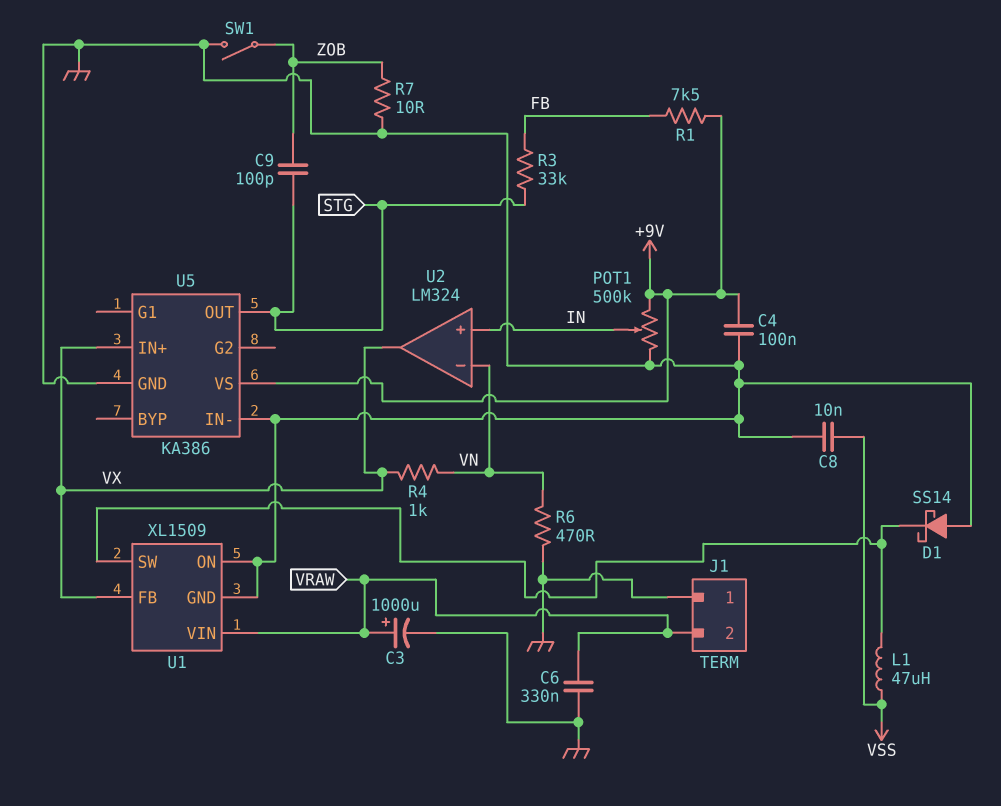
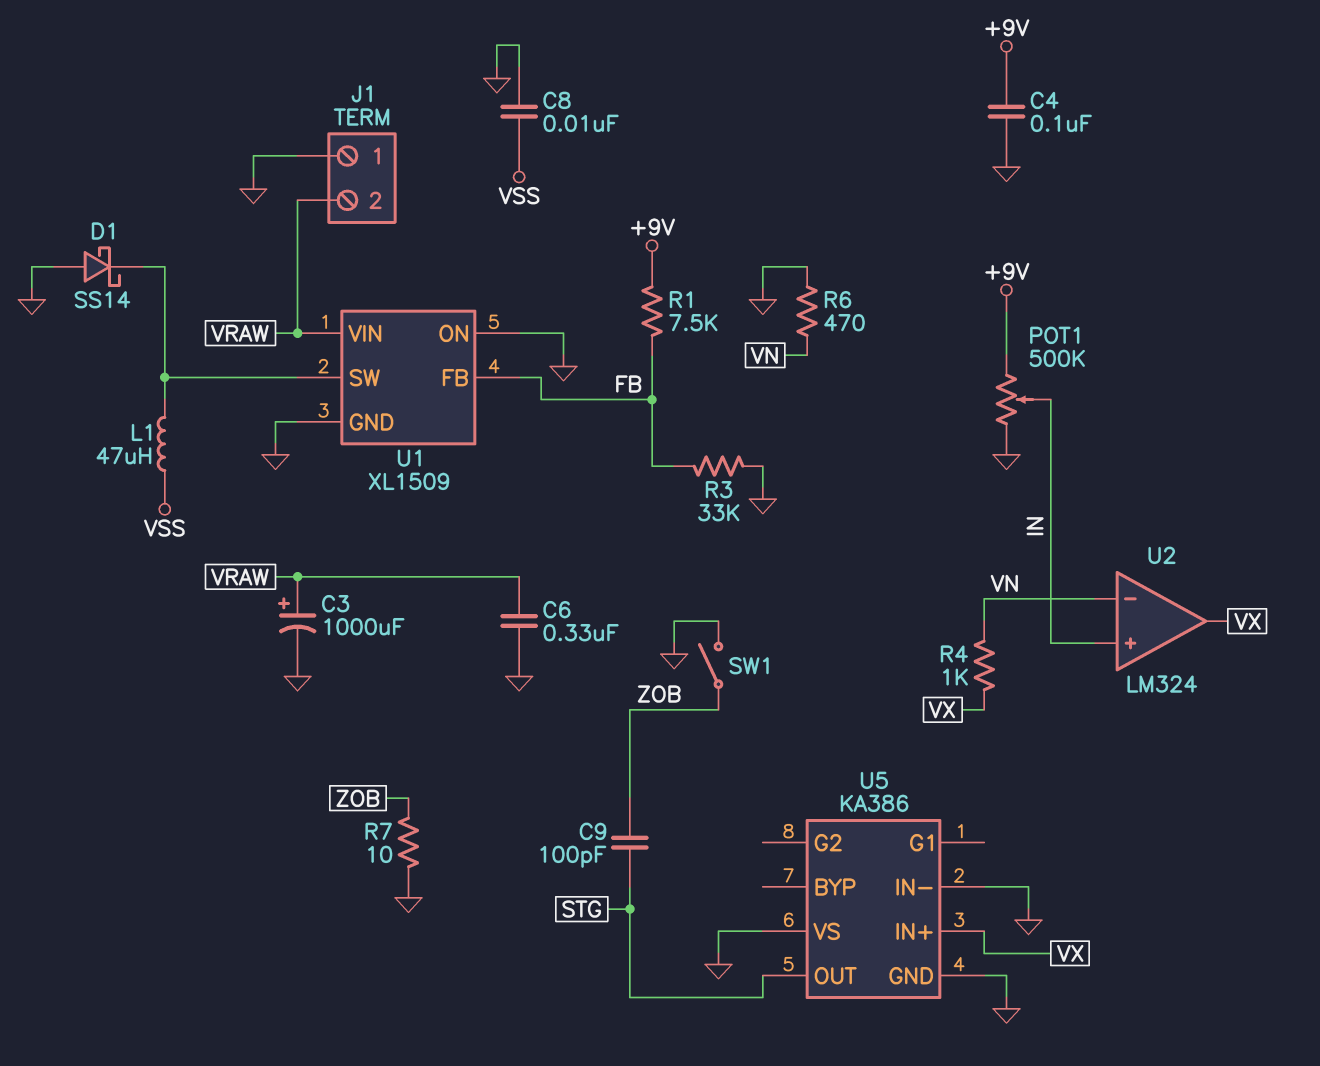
R3: 33k (FB, STG) -> 33k (FB, GND)
U1 pin FB: VX -> FB
U5 pin VS: +9V -> GND

